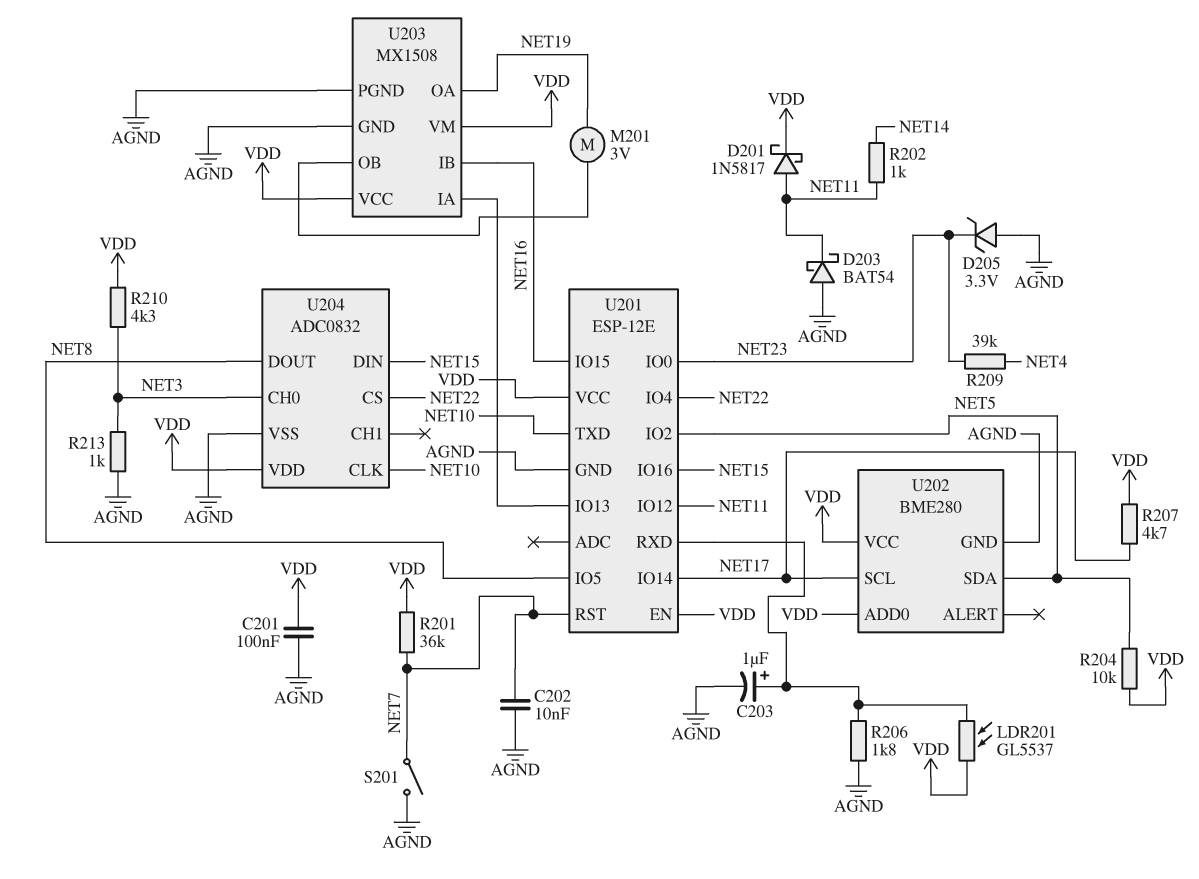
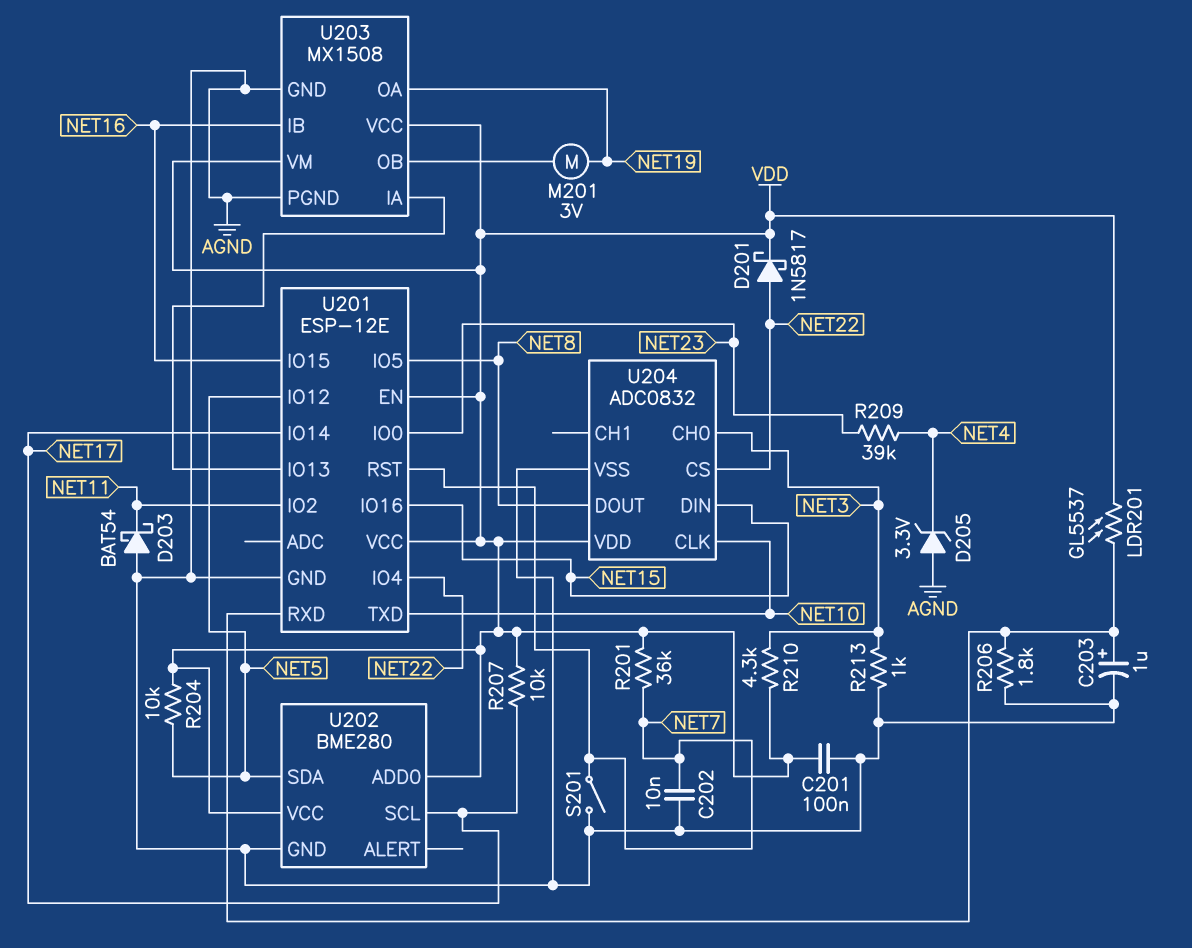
D201: schottky 1N5817 (A NET11, K VDD) -> schottky 1N5817 (A NET22, K VDD)
D205: zener 3.3V (A AGND, K NET23) -> zener 3.3V (A AGND, K NET4)
R202: 1k (NET11, NET14) -> none
R207: 4.7k (NET17, VDD) -> 10k (NET17, VDD)
U201 pin IO2: NET5 -> NET11
U201 pin IO12: NET11 -> NET5

